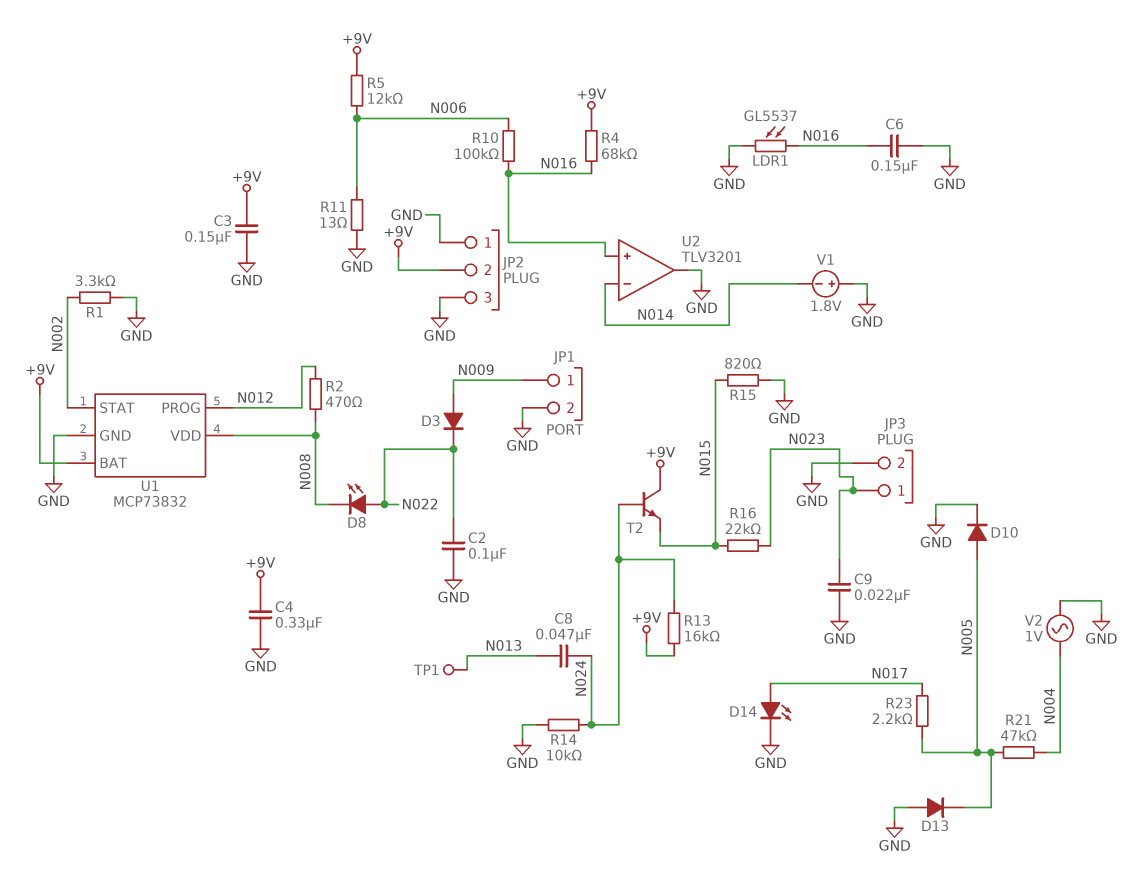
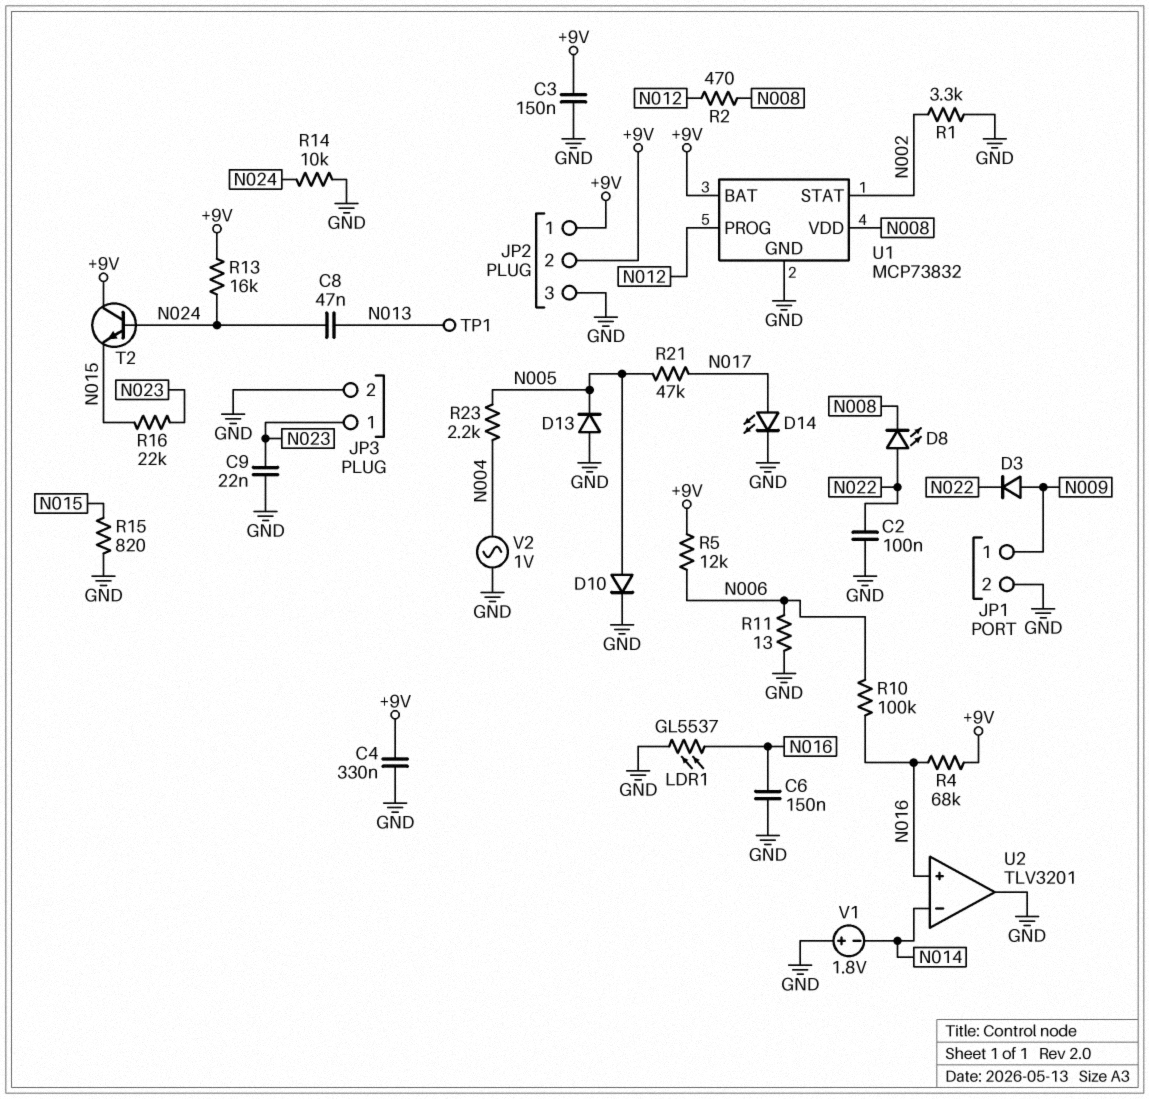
JP2 pin 1: GND -> +9V
R21: 47k (N004, N005) -> 47k (N005, N017)
R23: 2.2k (N005, N017) -> 2.2k (N004, N005)

